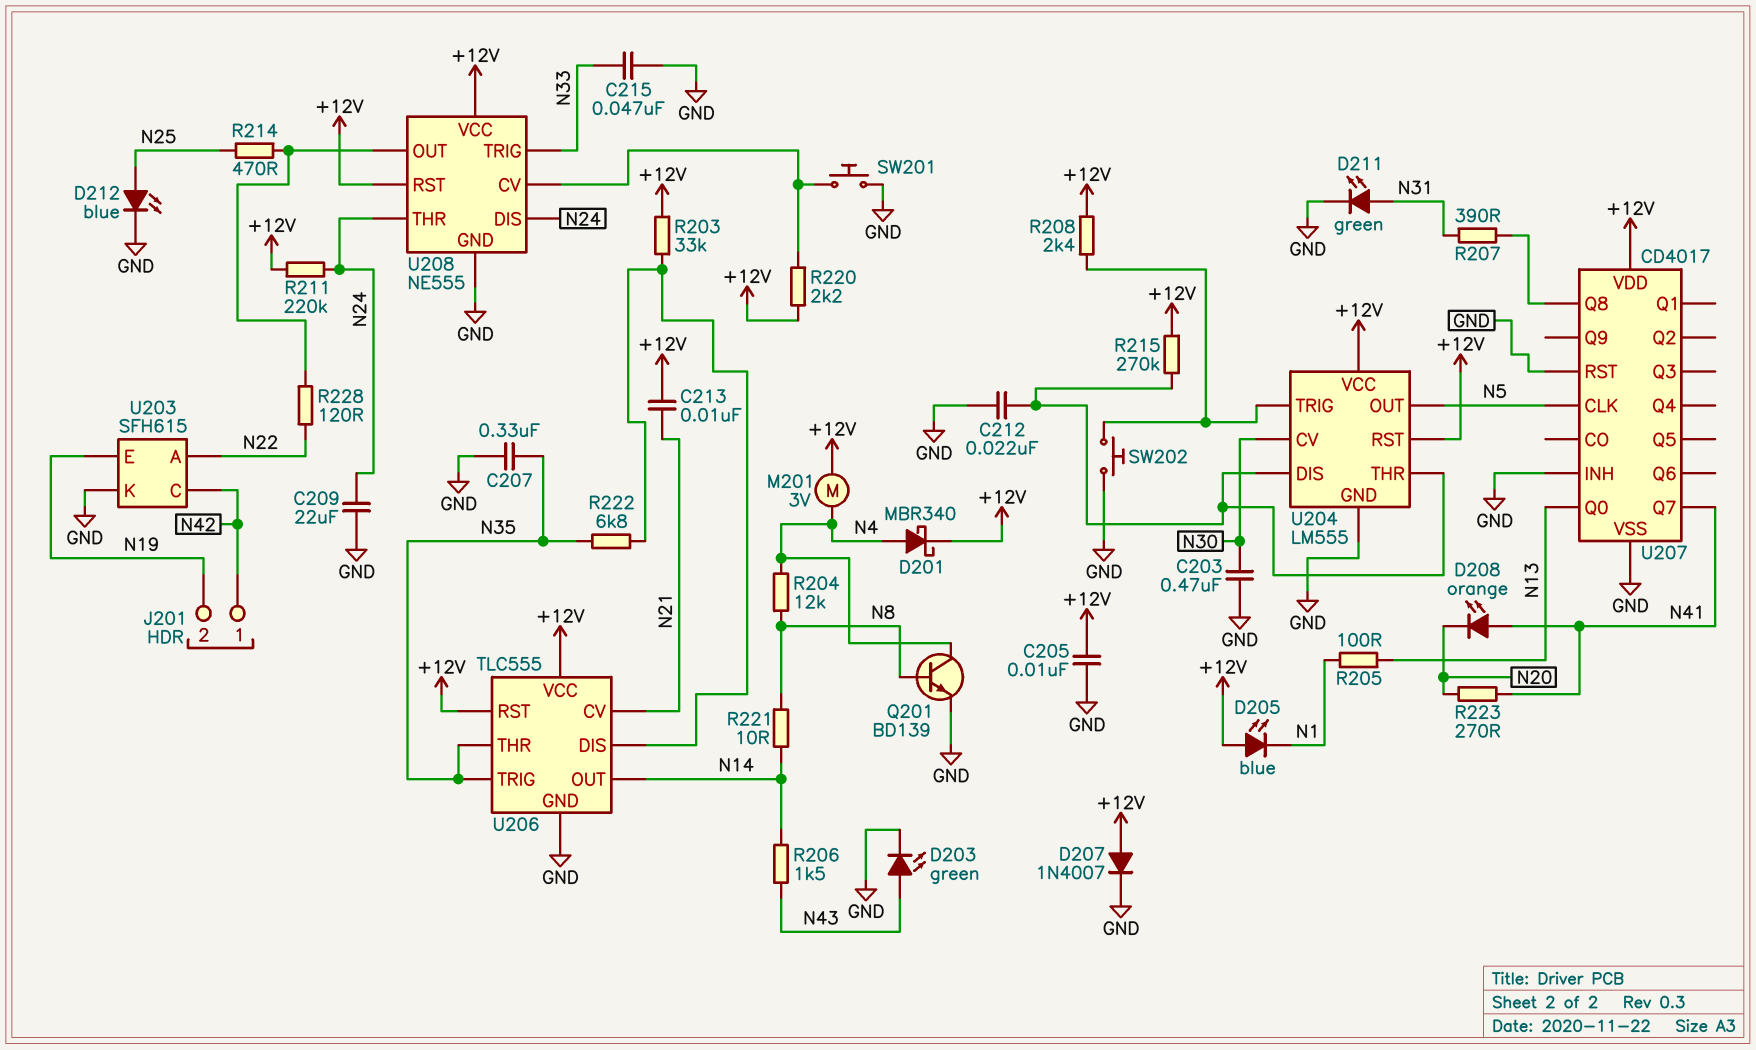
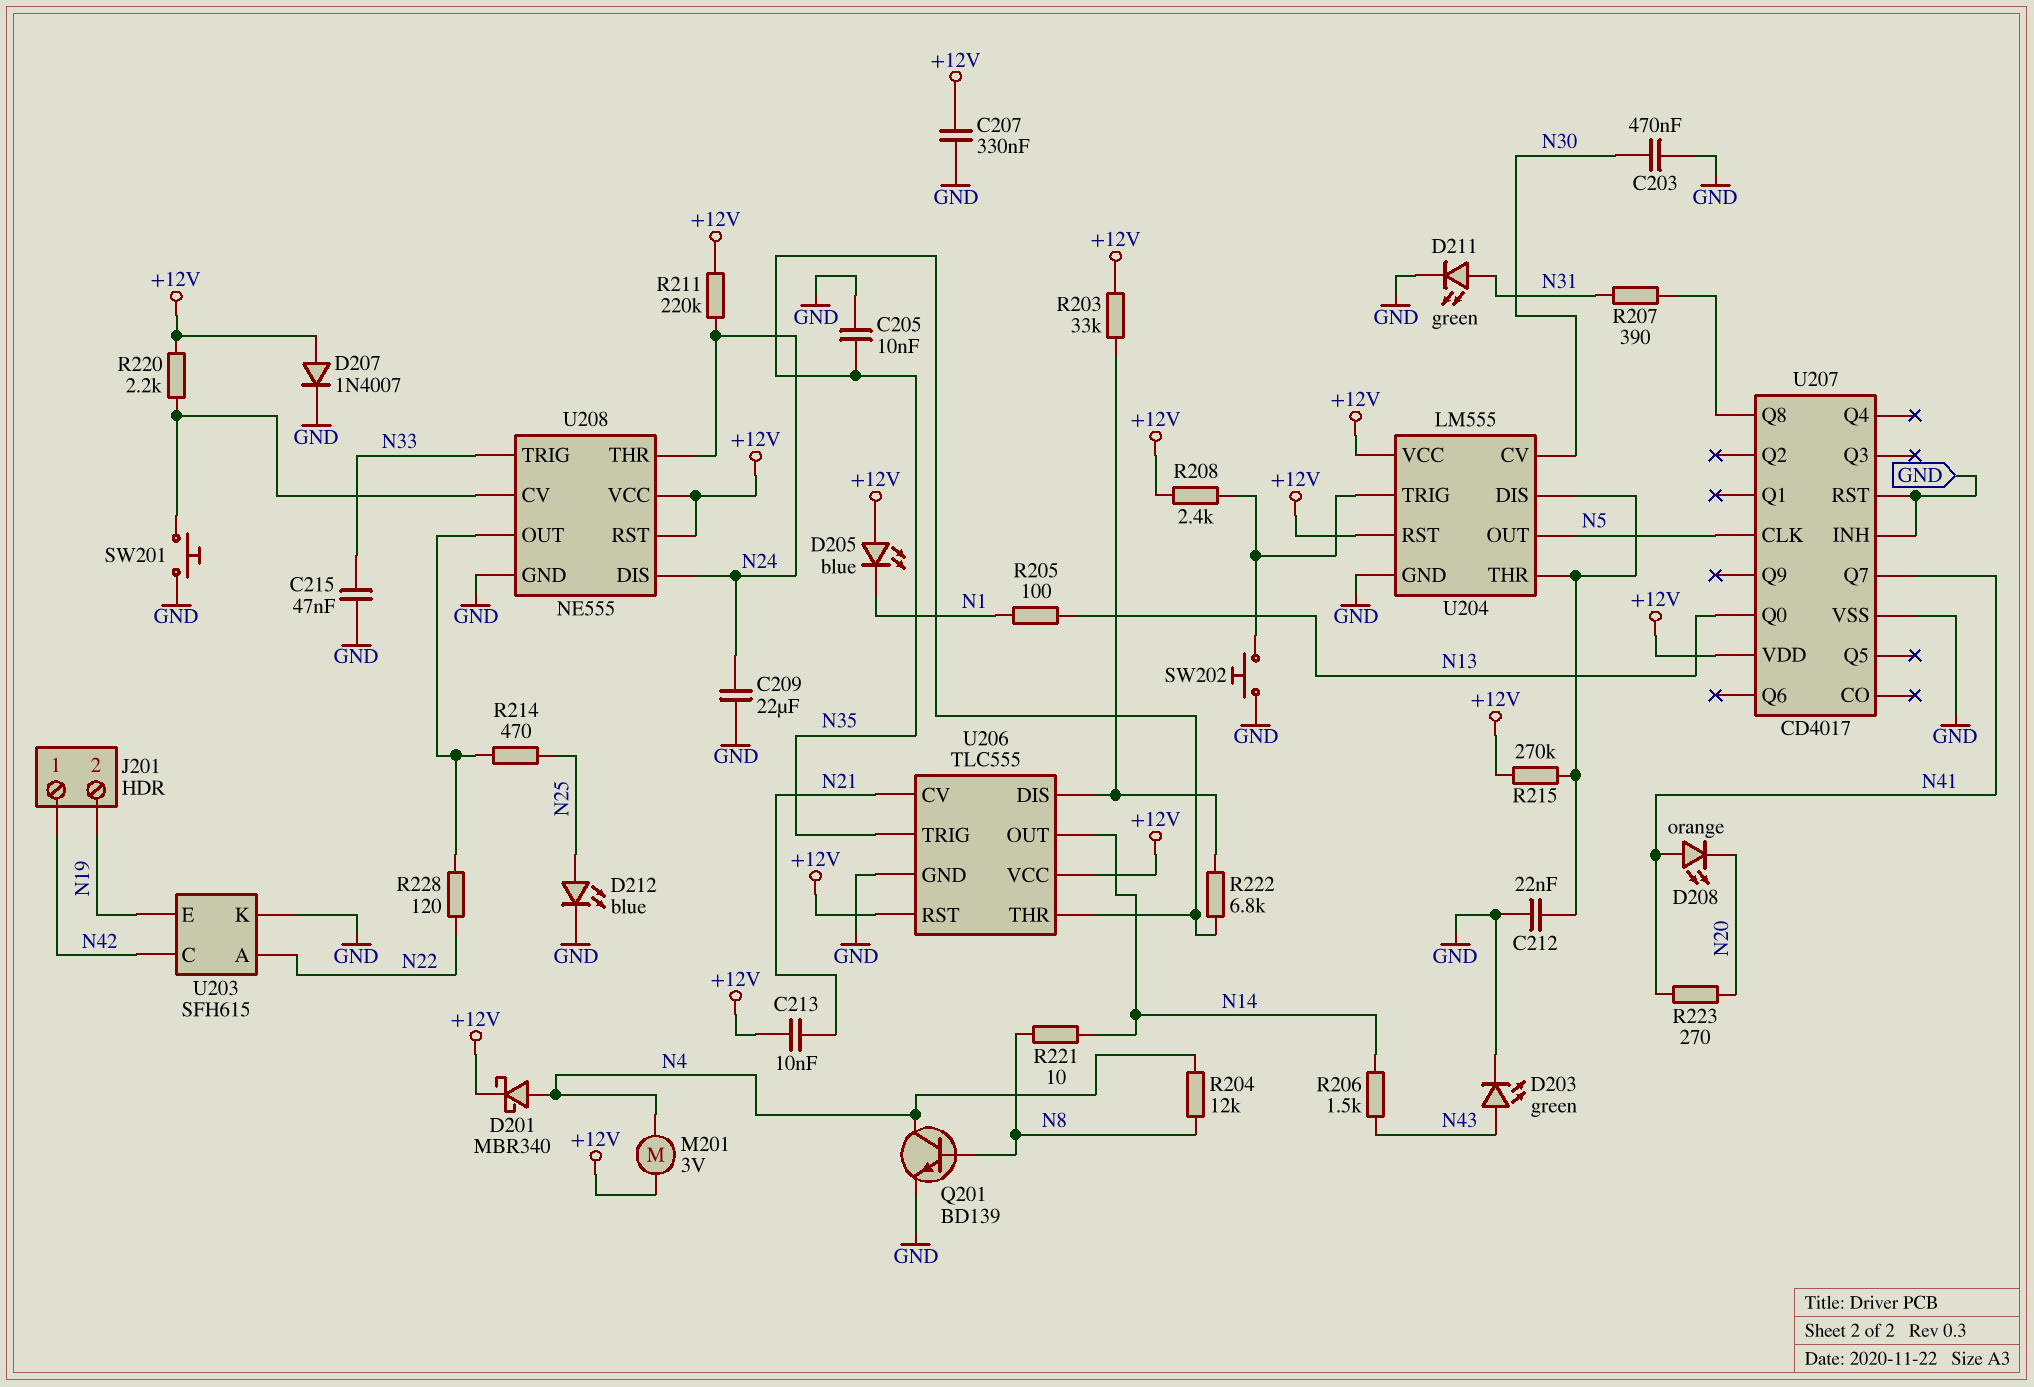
C205: 10nF (+12V, GND) -> 10nF (GND, N35)
C207: 330nF (GND, N35) -> 330nF (+12V, GND)

